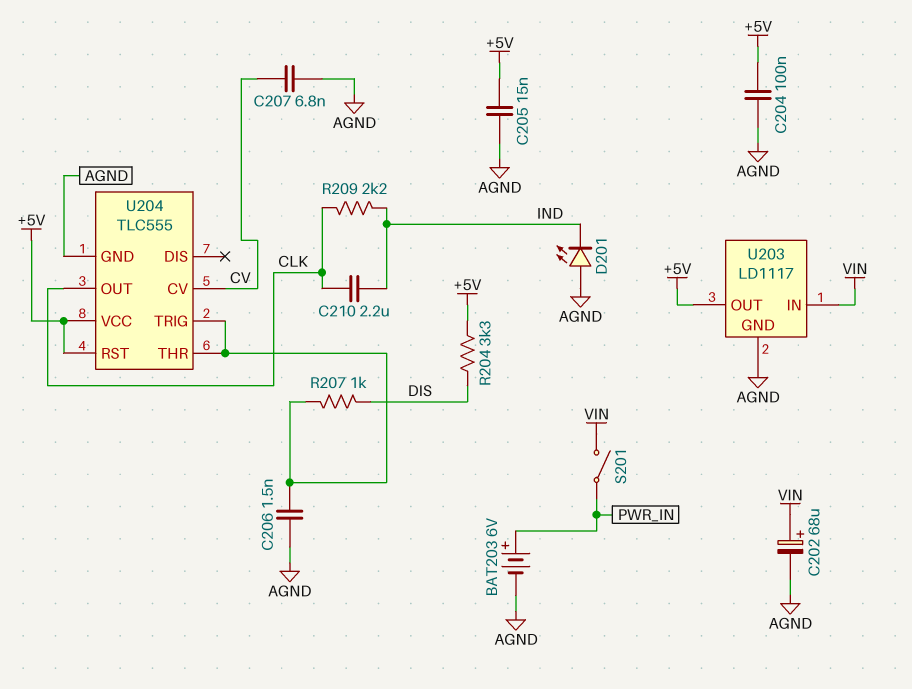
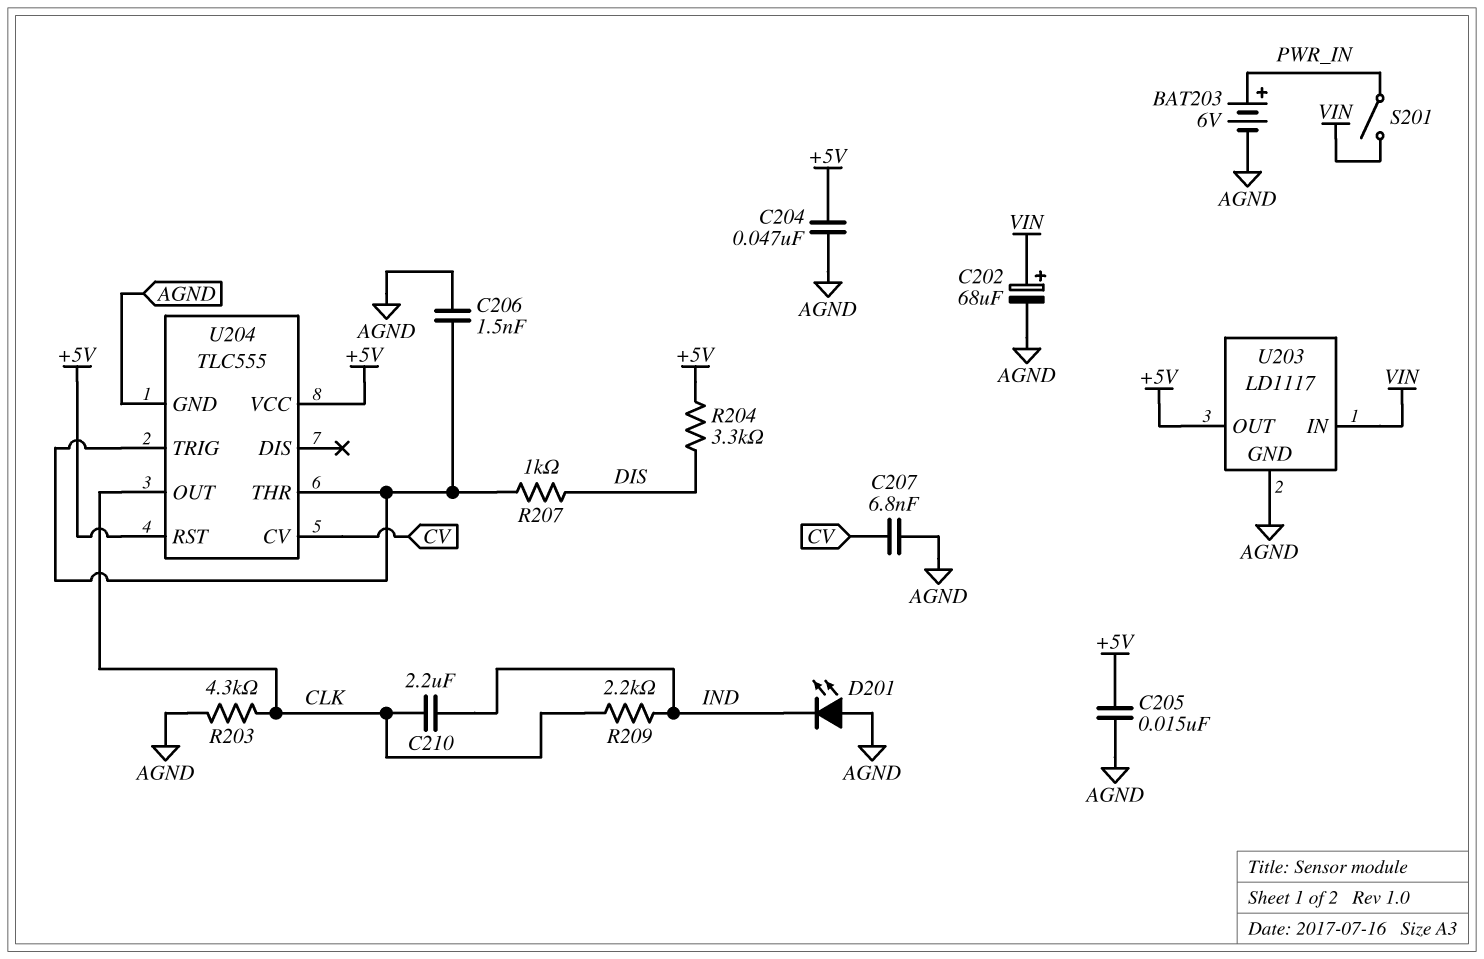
C204: 100nF (+5V, AGND) -> 47nF (+5V, AGND)
R203: none -> 4.3k (AGND, CLK)

